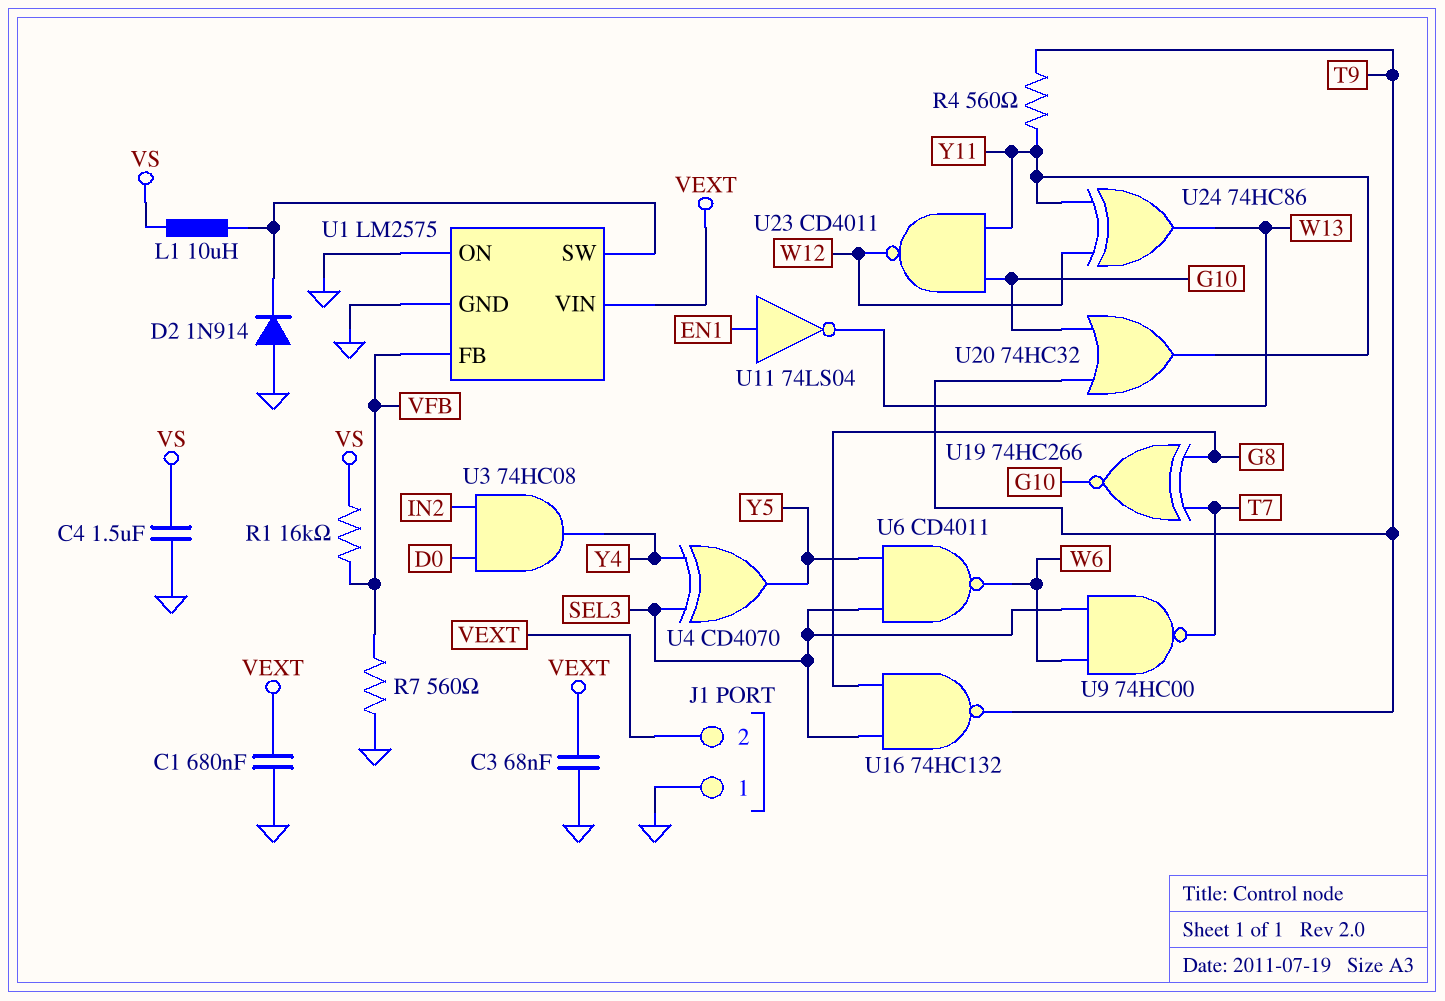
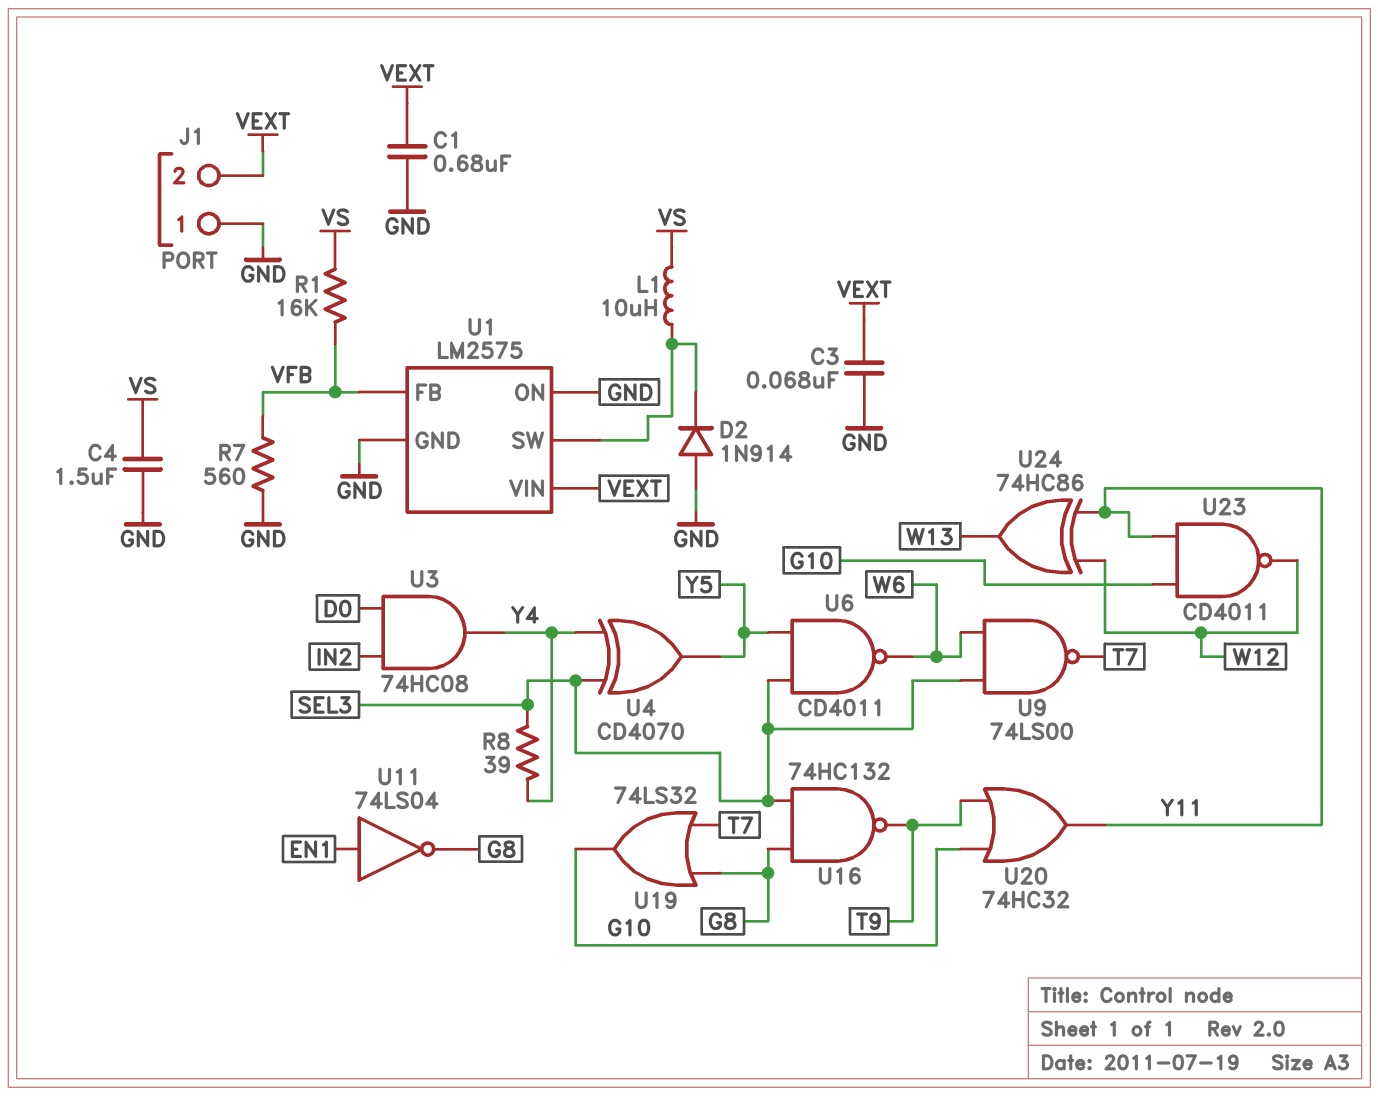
R4: 560 (T9, Y11) -> none
R8: none -> 39 (SEL3, Y4)
U9: NAND 74HC00 (in SEL3, in W6, out T7) -> NAND 74LS00 (in SEL3, in W6, out T7)
U11: NOT 74LS04 (in EN1, out W13) -> NOT 74LS04 (in EN1, out G8)
U19: XNOR 74HC266 (in G8, in T7, out G10) -> OR 74LS32 (in G8, in T7, out G10)

